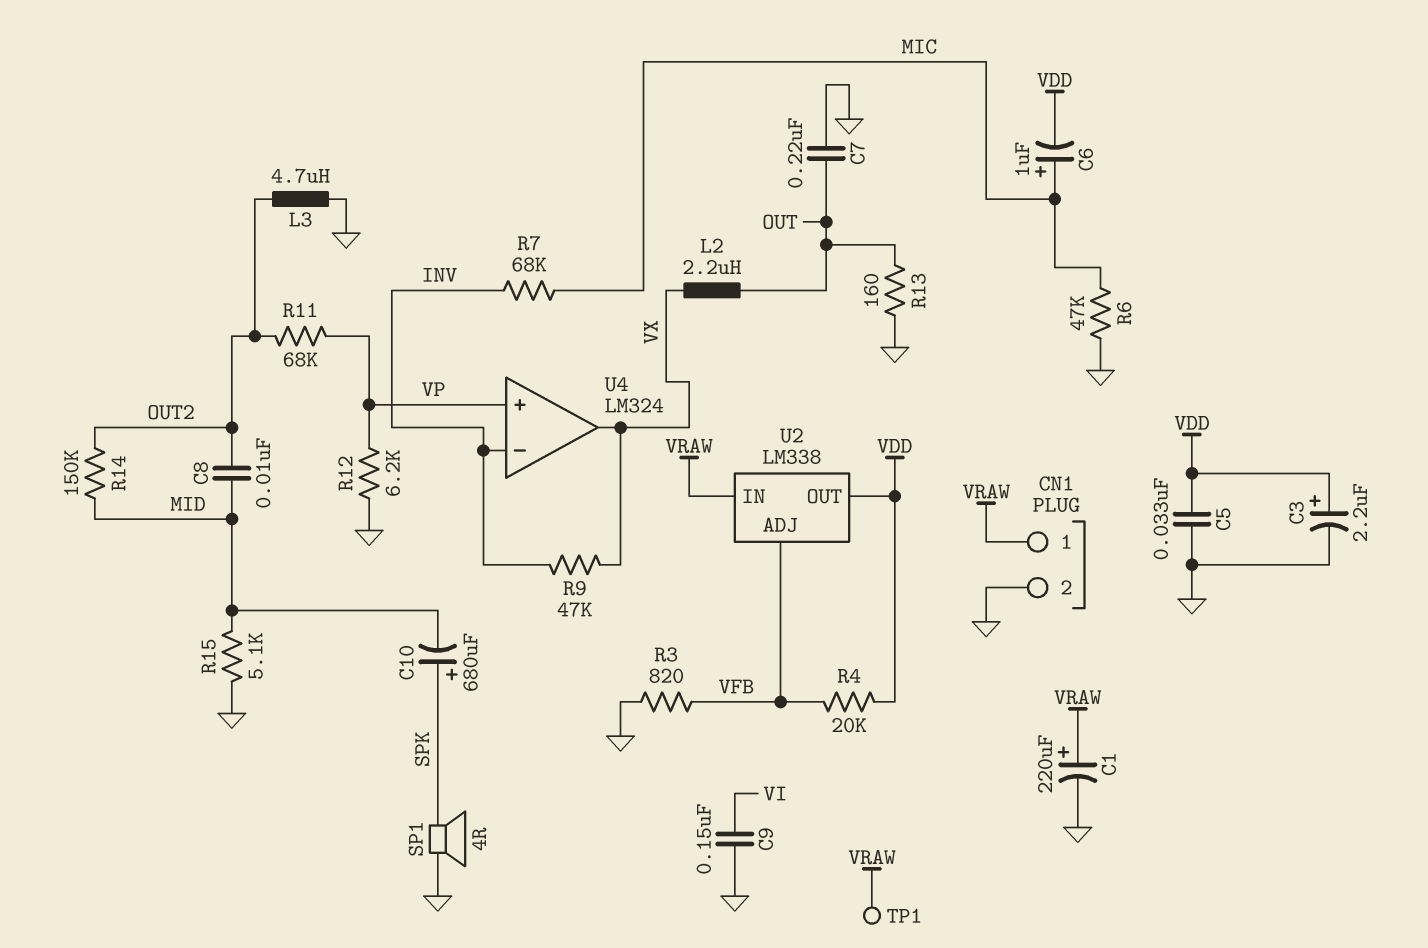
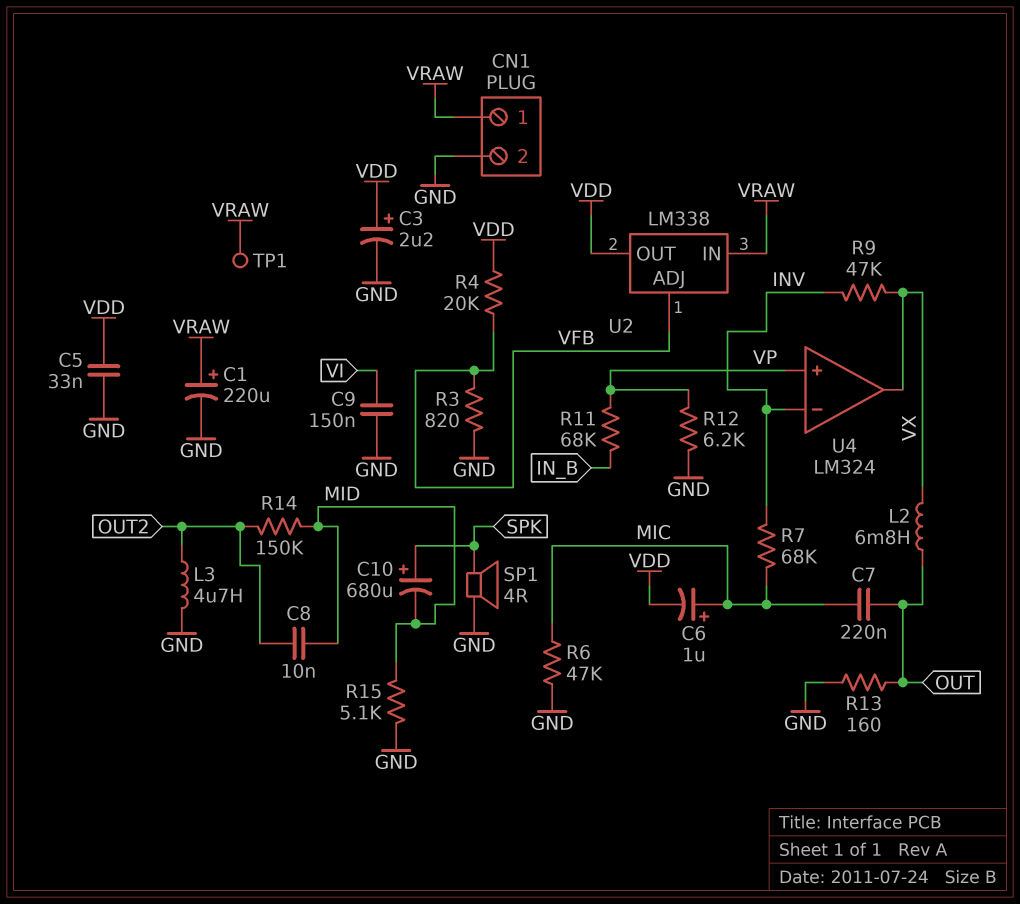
C7: 220nF (GND, OUT) -> 220nF (MIC, OUT)
L2: 2.2uH (OUT, VX) -> 6.8mH (OUT, VX)
R11: 68k (OUT2, VP) -> 68k (IN_B, VP)

